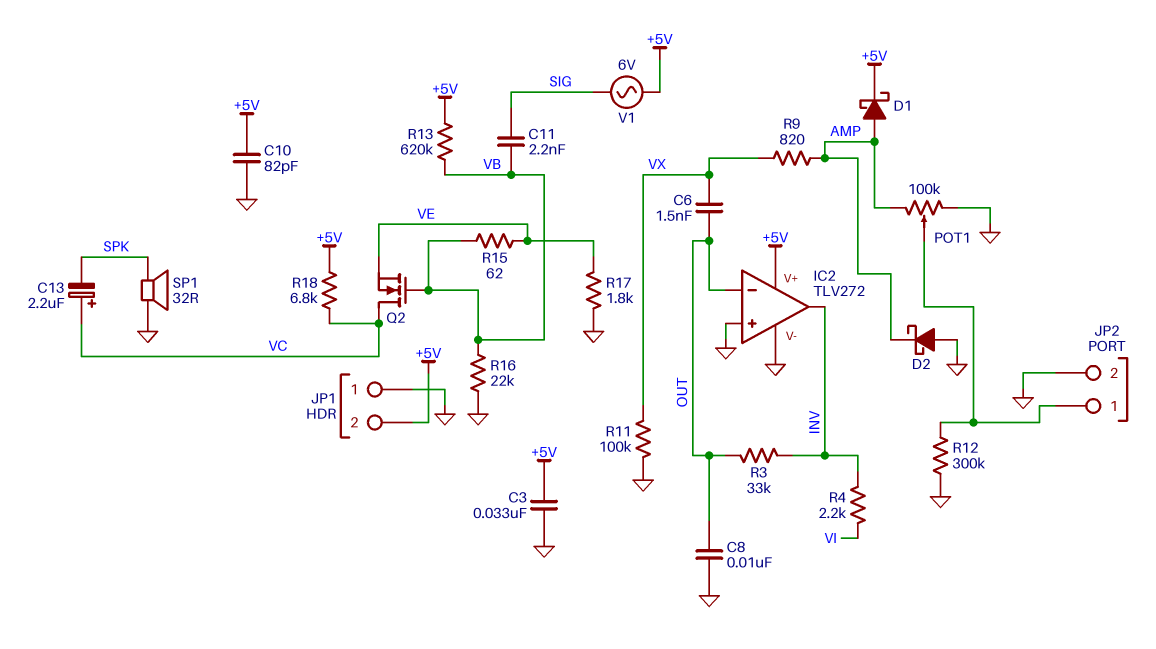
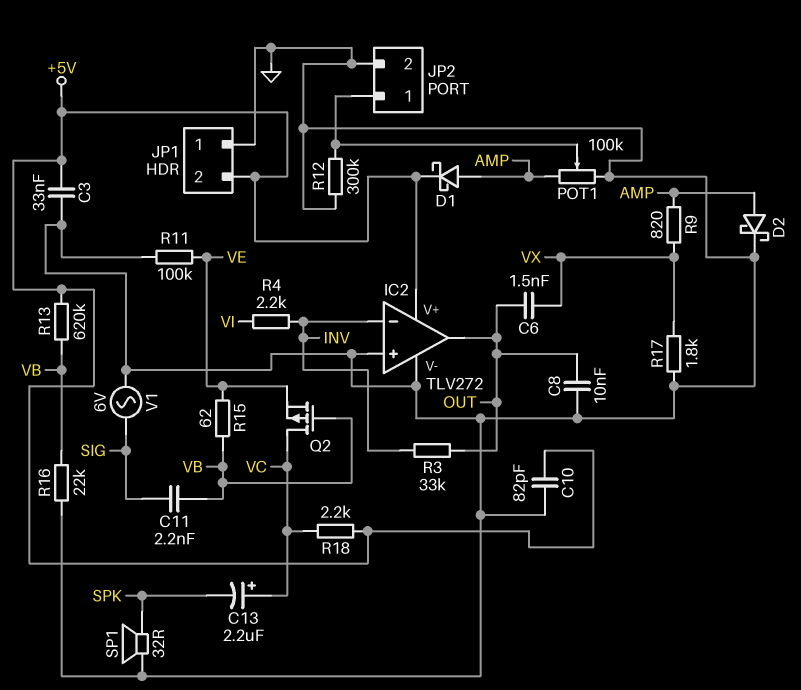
D2: schottky (A GND, K AMP) -> schottky (A AMP, K GND)
IC2 pin in-: OUT -> INV
IC2 pin out: INV -> OUT
Q2: NMOS (G VB, D VC, S VE) -> PMOS (G VB, D VC, S VE)
R11: 100k (GND, VX) -> 100k (GND, VE)
R17: 1.8k (GND, VE) -> 1.8k (GND, VX)
R18: 6.8k (+5V, VC) -> 2.2k (+5V, VC)
V1: AC 6V (+5V, SIG) -> AC 6V (GND, SIG)

